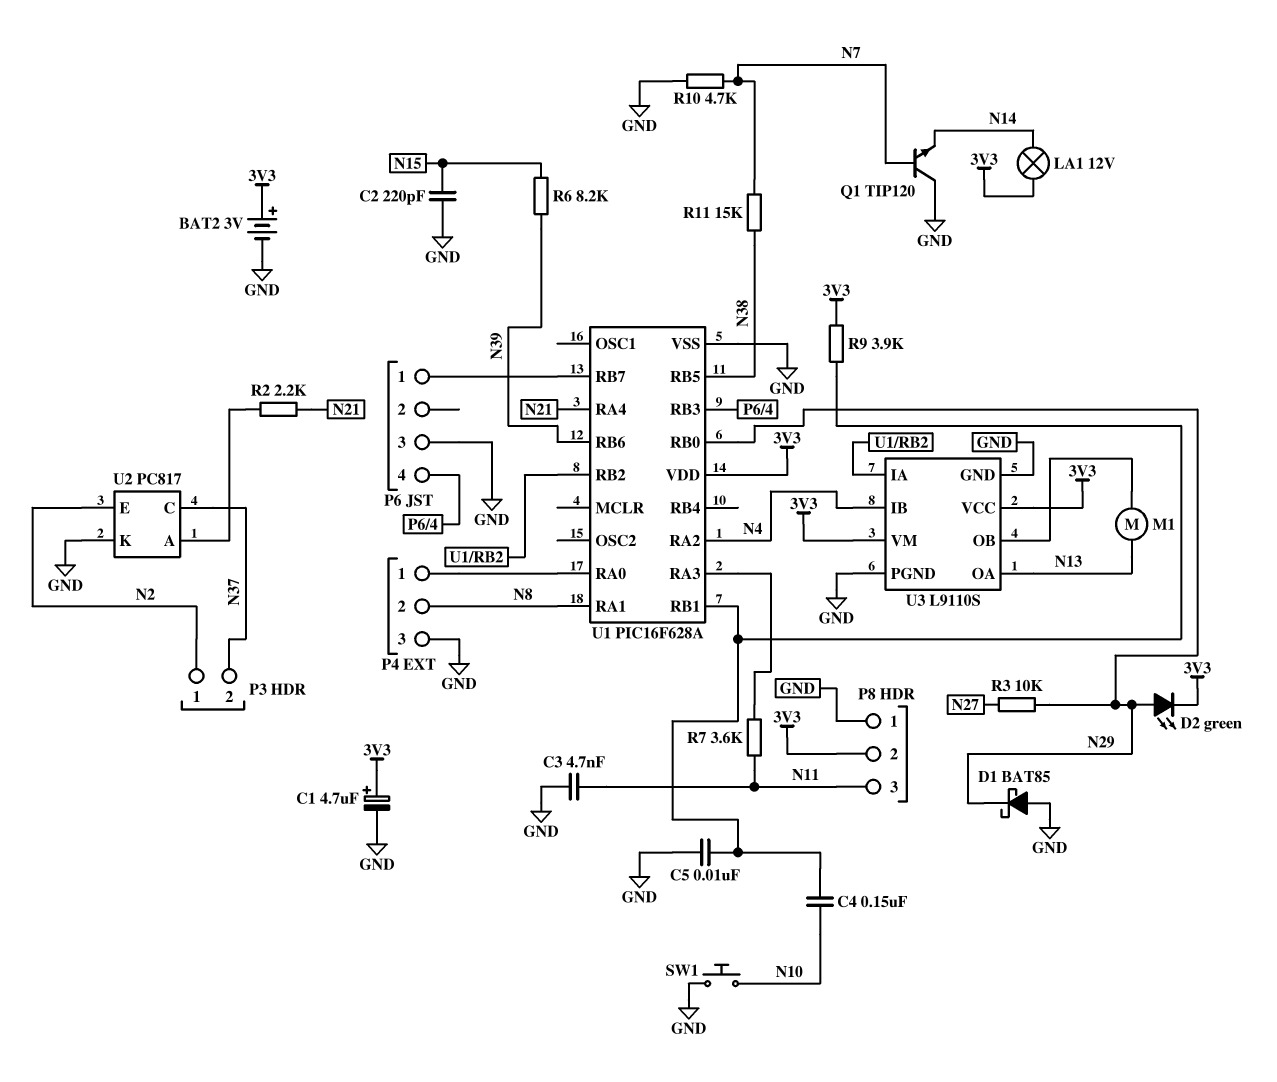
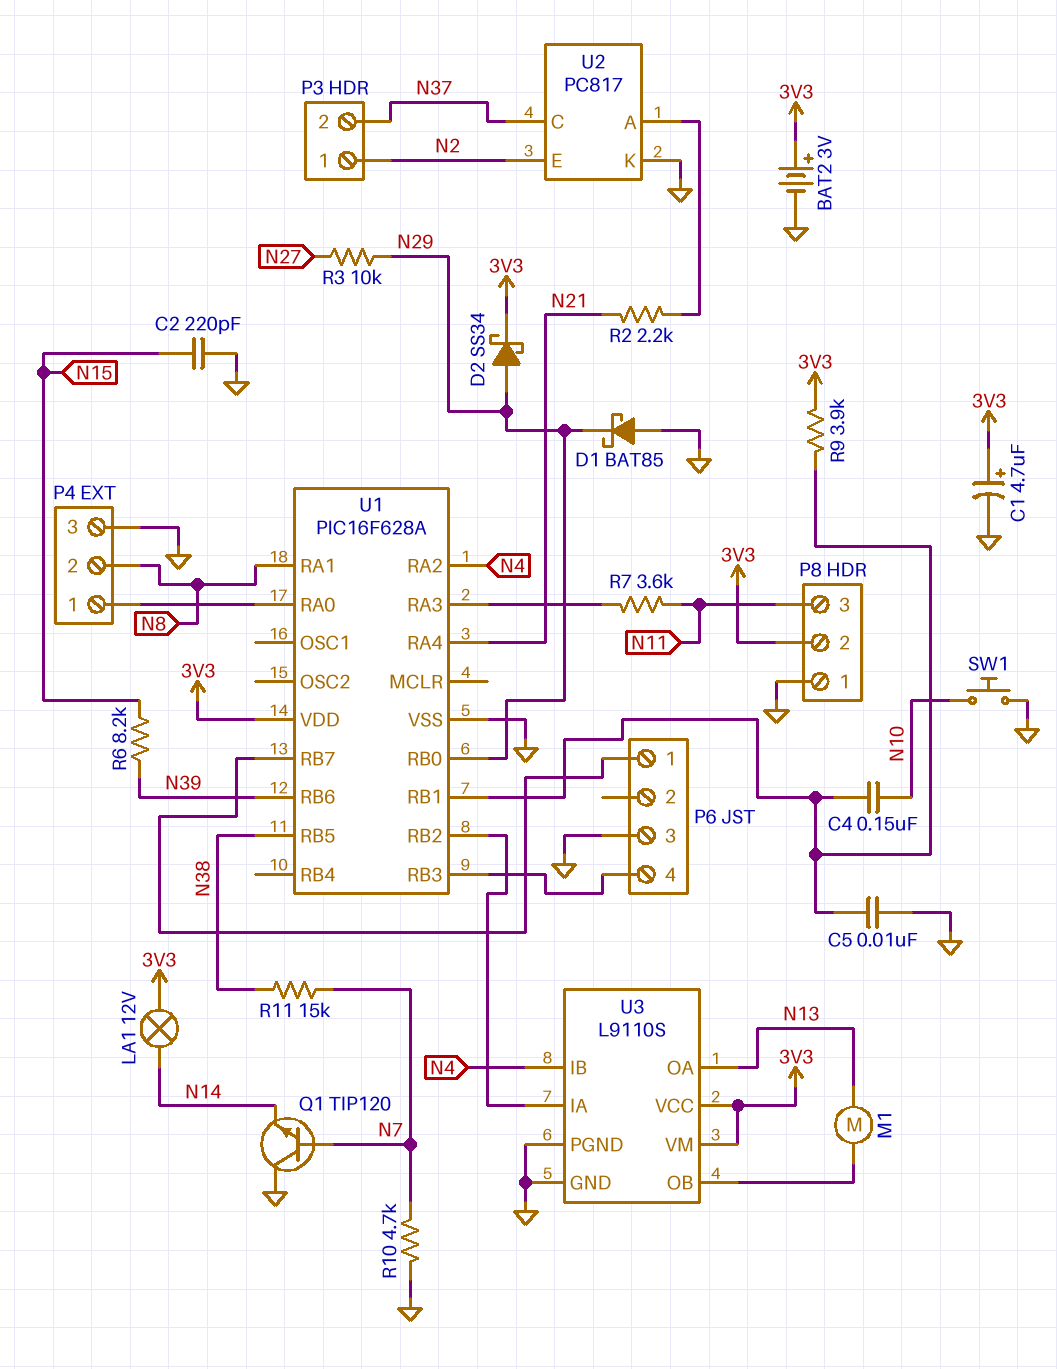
C3: 4.7nF (GND, N11) -> none
D2: LED green (A N29, K 3V3) -> schottky SS34 (A N29, K 3V3)

